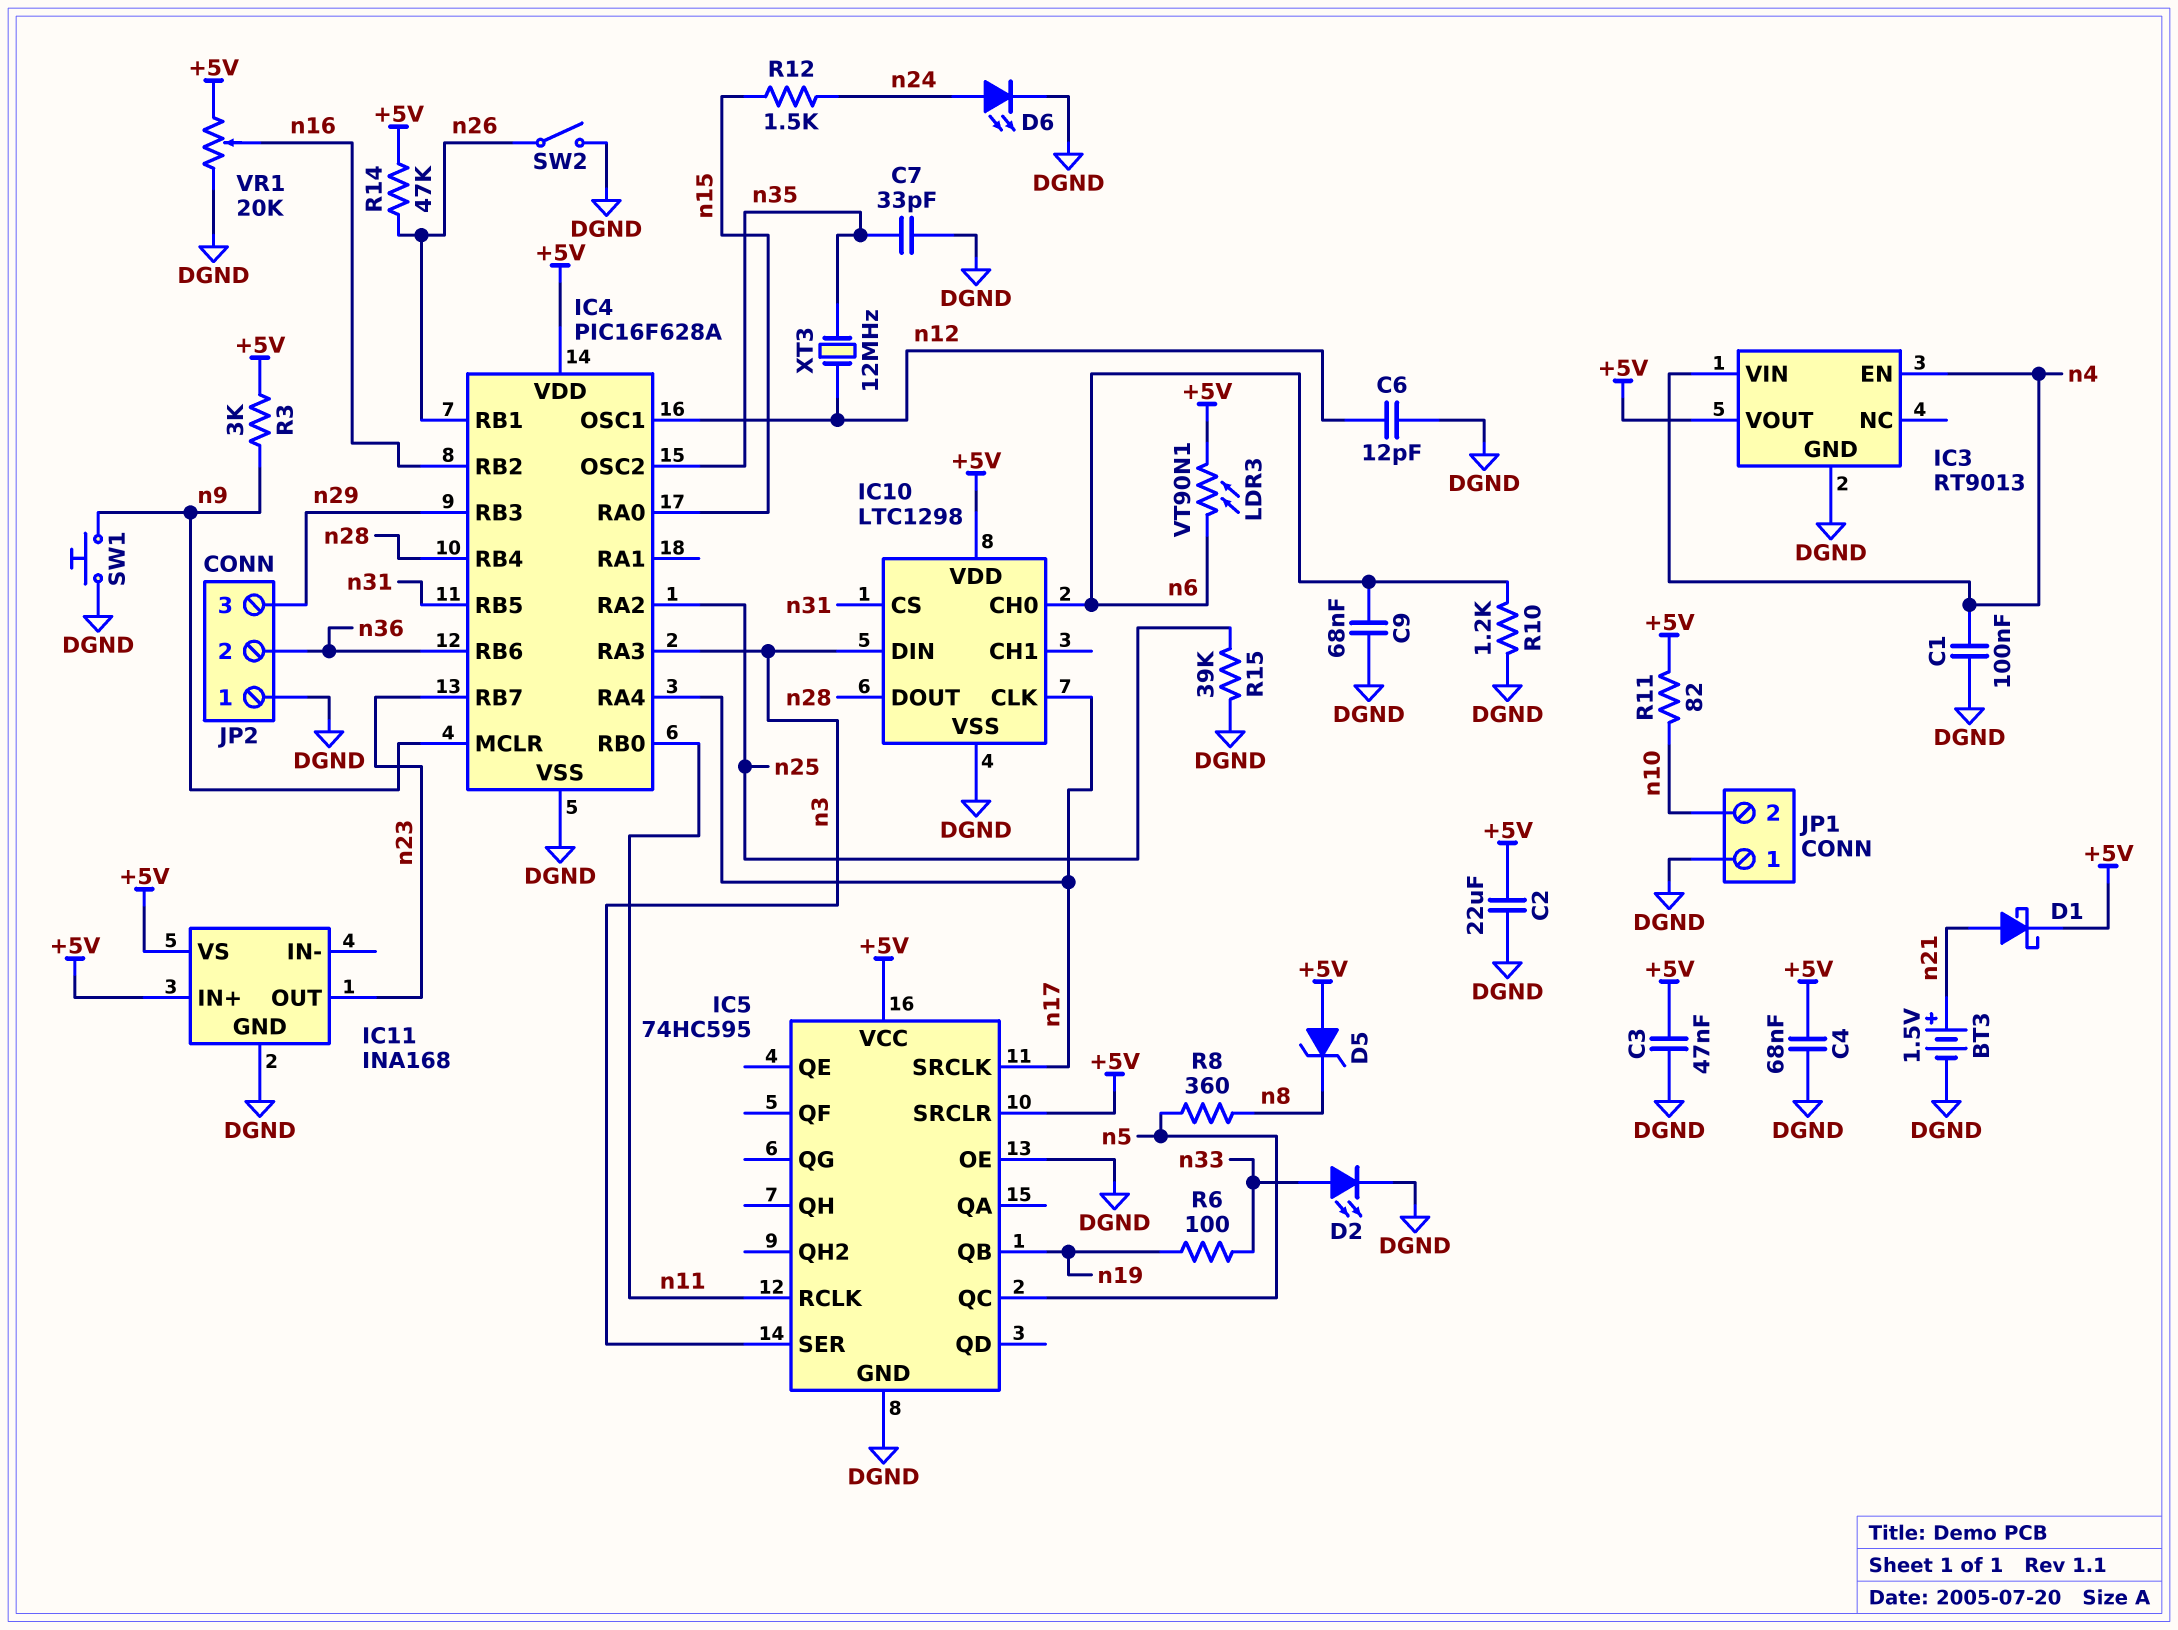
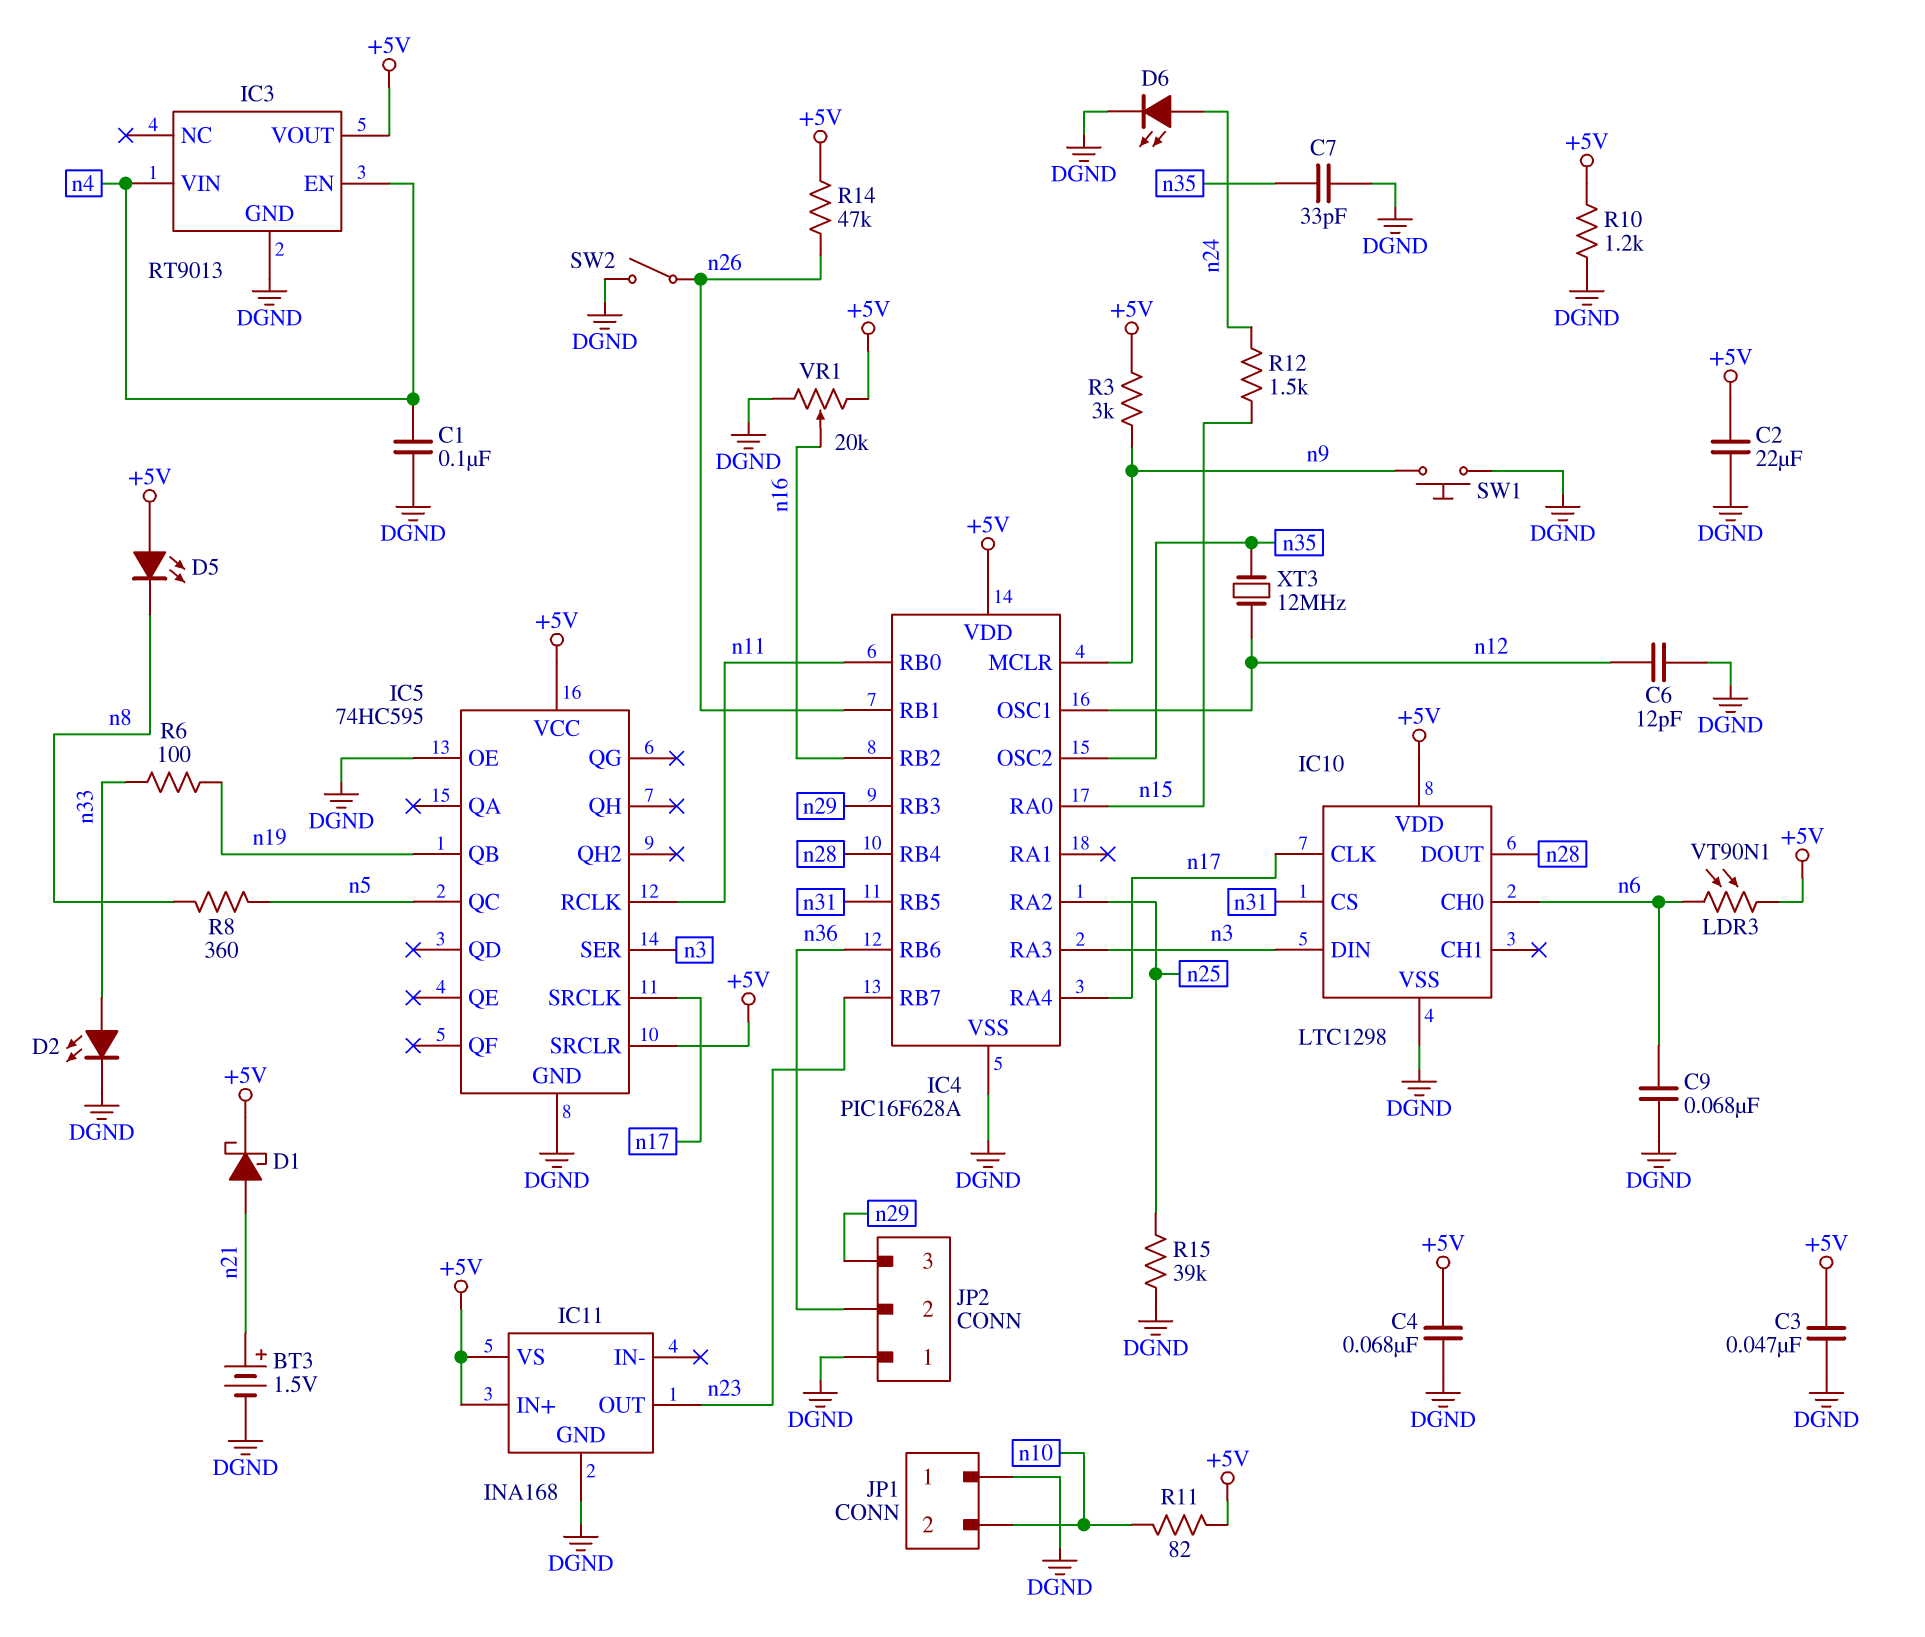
D5: zener (A +5V, K n8) -> LED (A +5V, K n8)
R10: 1.2k (DGND, n6) -> 1.2k (+5V, DGND)

